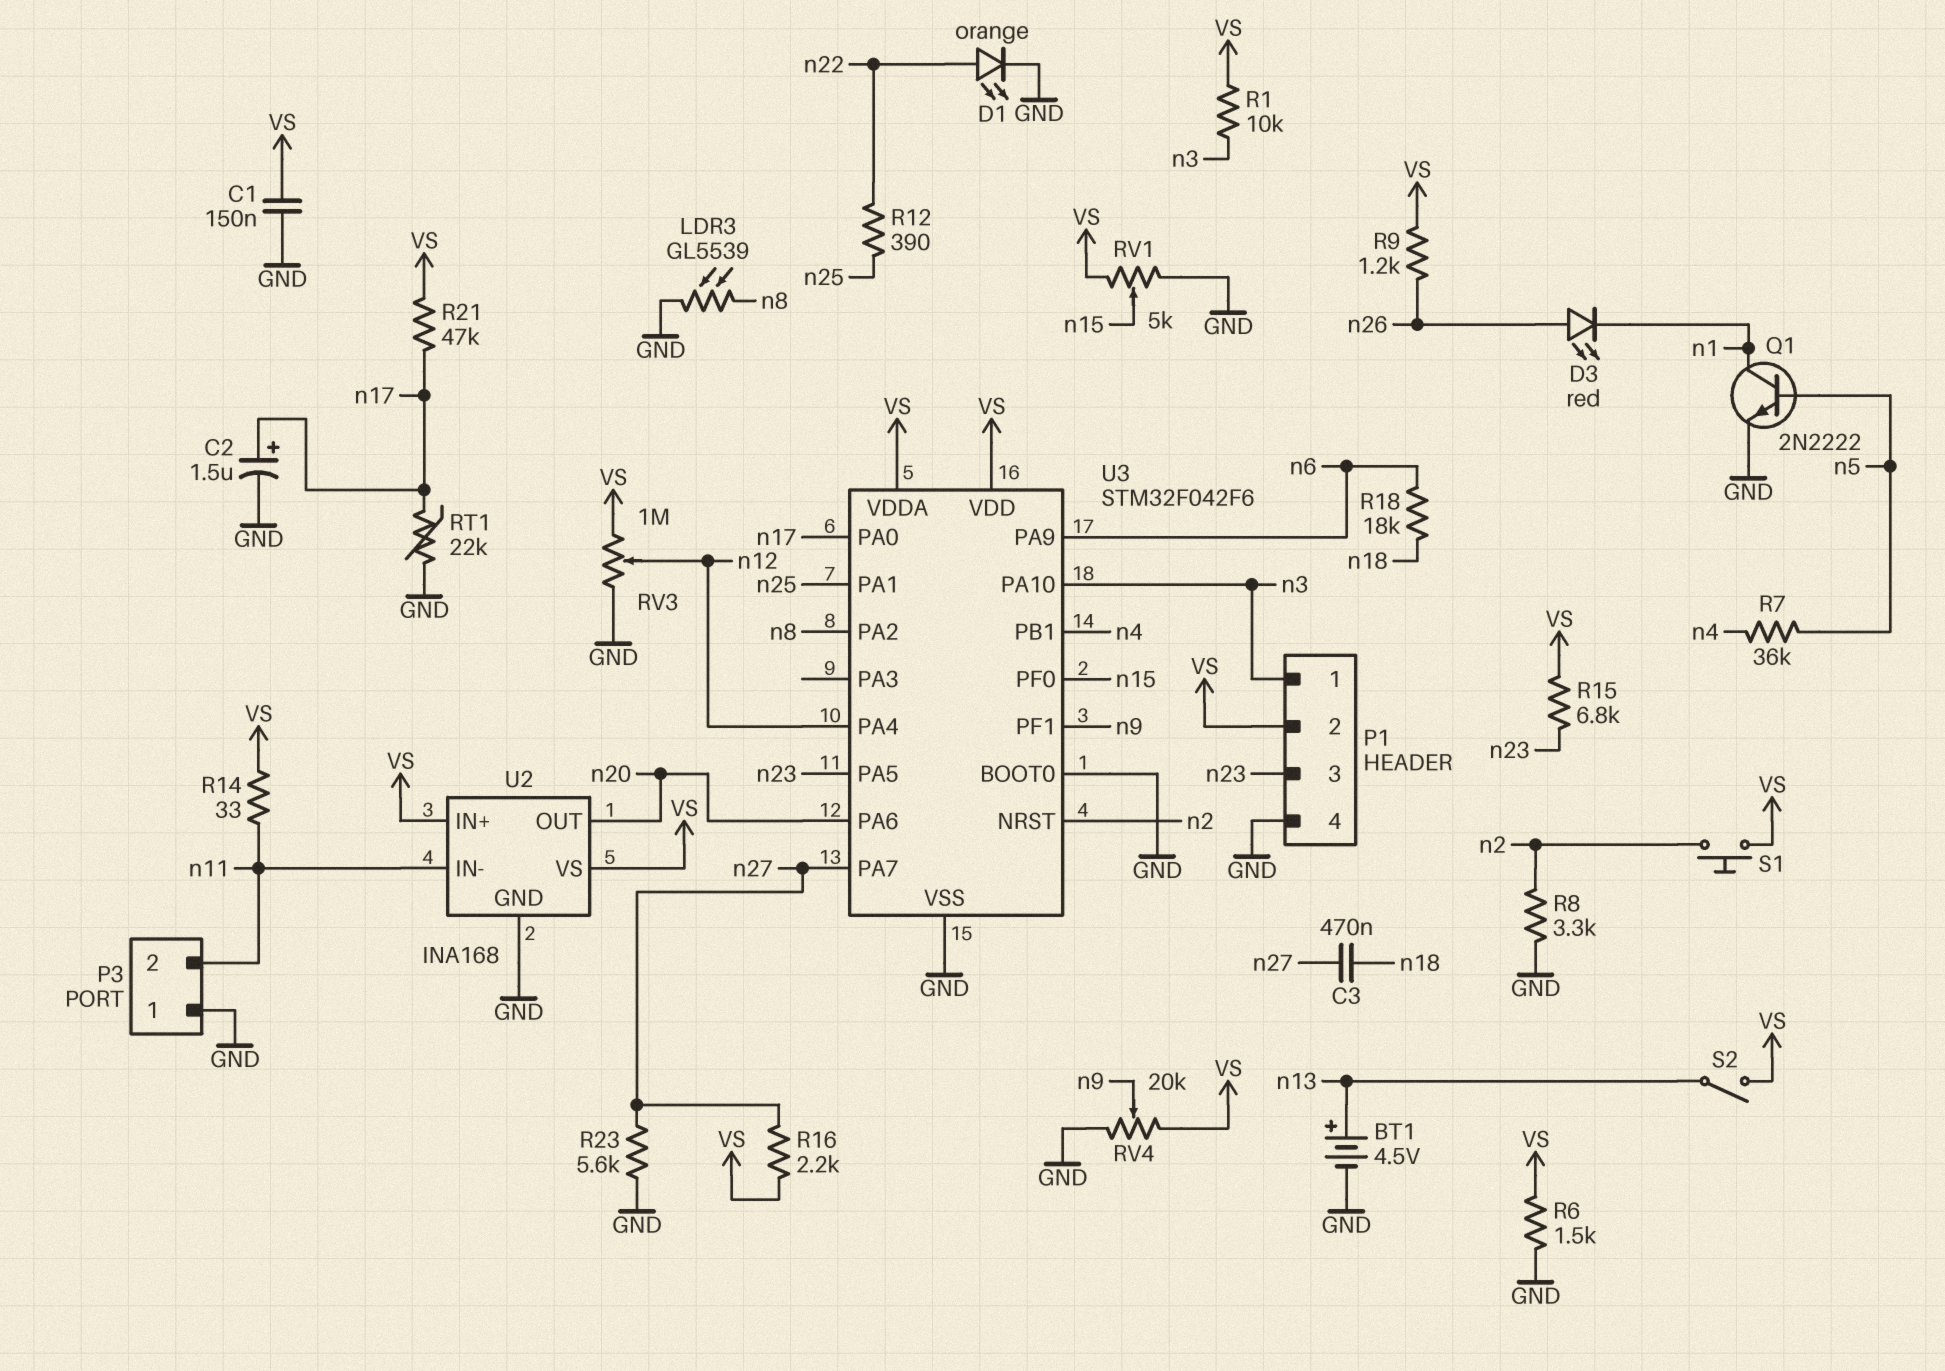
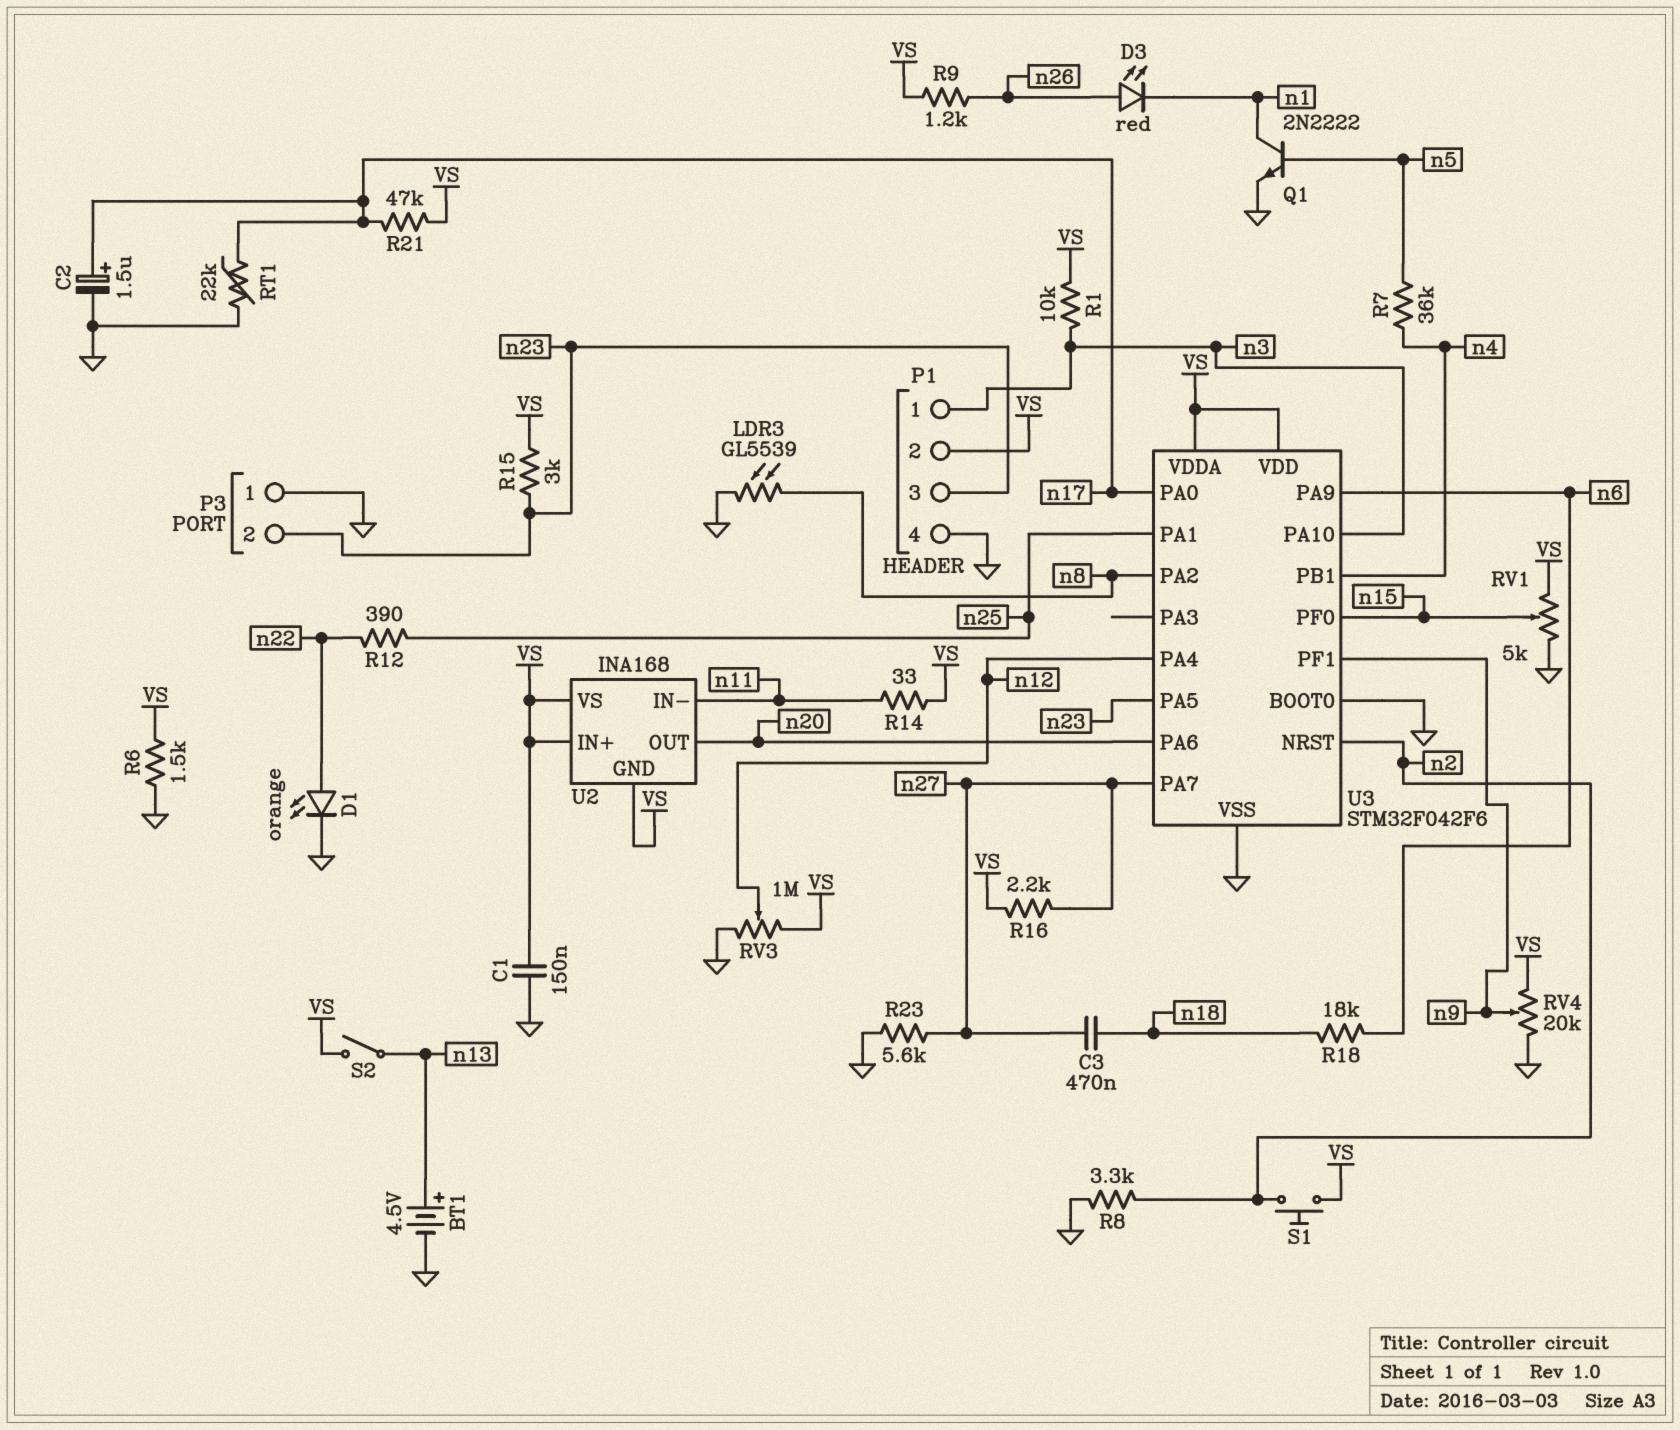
P3 pin 2: n11 -> n23
R15: 6.8k (VS, n23) -> 3k (VS, n23)
U2 pin GND: GND -> VS

